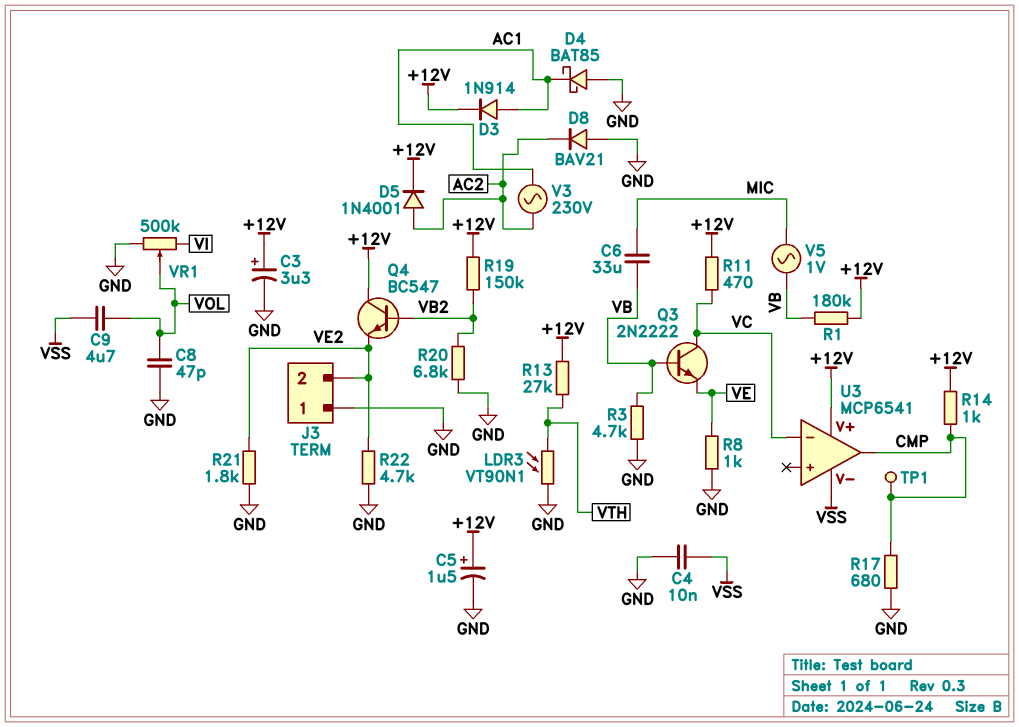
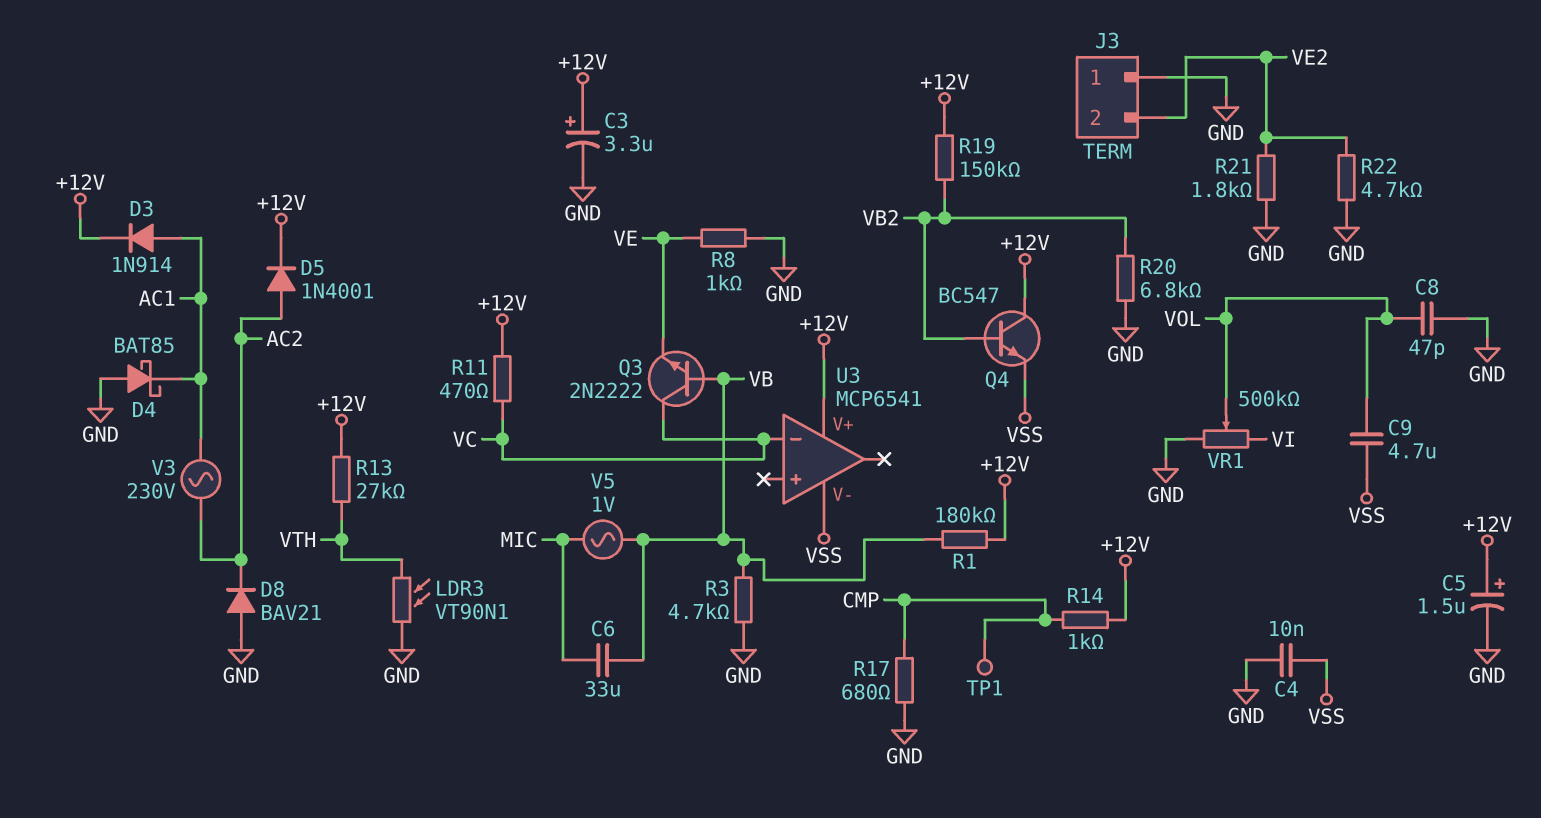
Q4: NPN BC547 (B VB2, C +12V, E VE2) -> NPN BC547 (B VB2, C +12V, E VSS)
U3 pin out: CMP -> none

